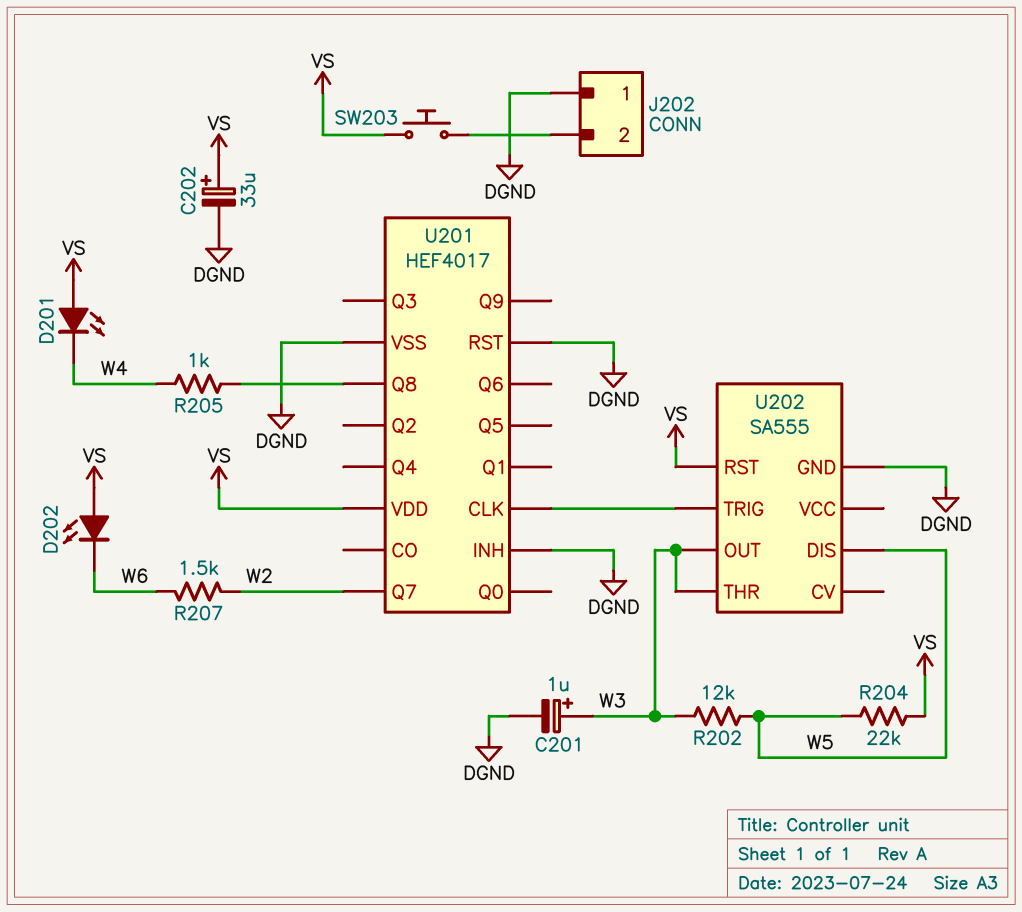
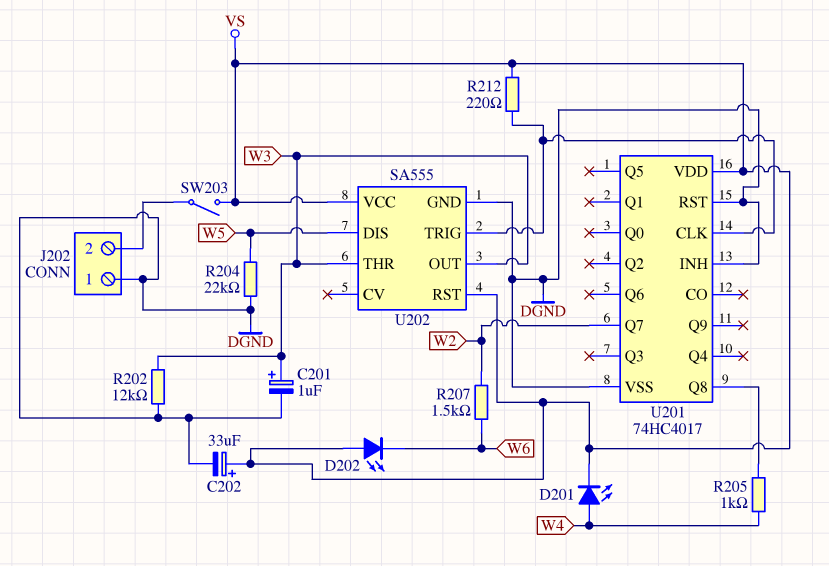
D201: LED (A VS, K W4) -> LED (A W4, K VS)
R202: 12k (W3, W5) -> 12k (DGND, W3)
R204: 22k (VS, W5) -> 22k (DGND, W5)
R212: none -> 220 (U201/CLK, VS)
SW203: button (J202/2, VS) -> switch (J202/2, VS)
U201: HEF4017 -> 74HC4017
U202 pin VCC: none -> VS

